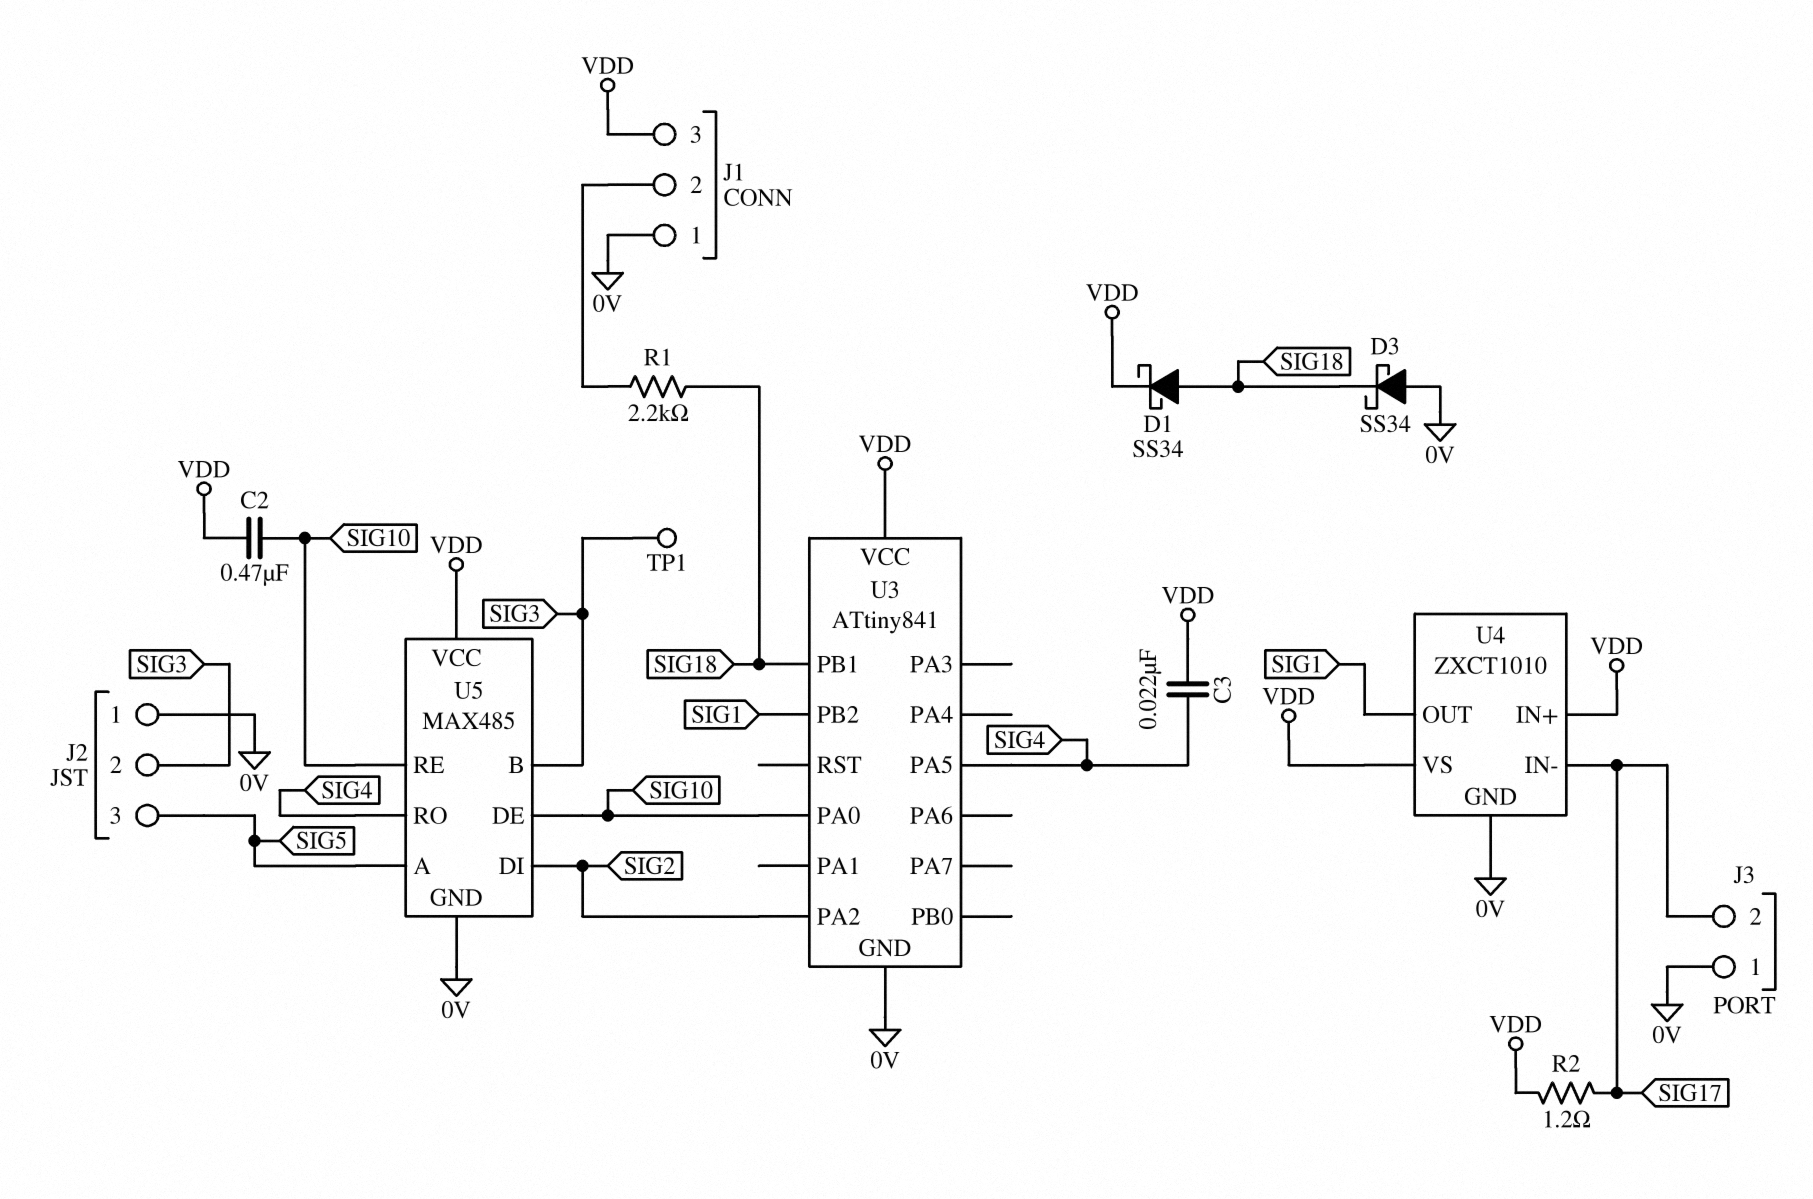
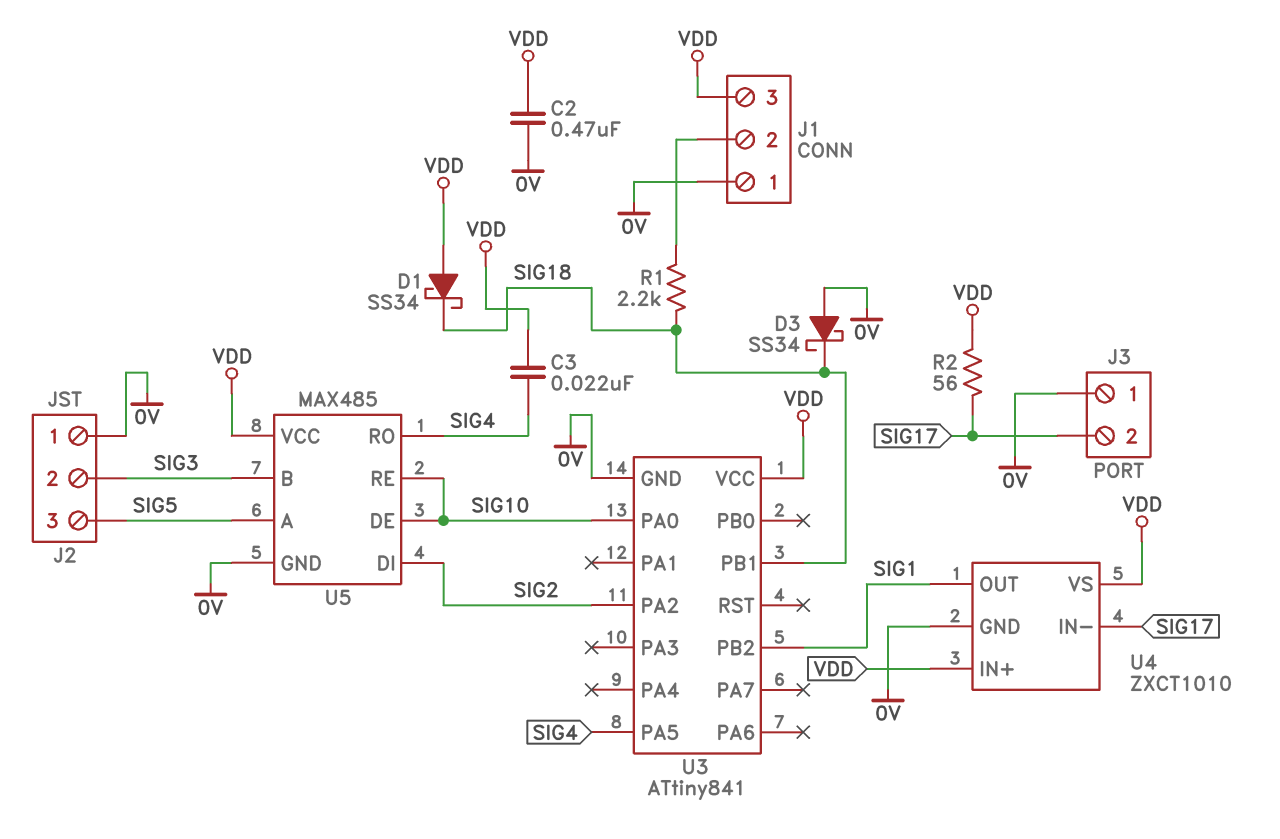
C2: 470nF (SIG10, VDD) -> 470nF (0V, VDD)
D1: schottky SS34 (A SIG18, K VDD) -> schottky SS34 (A VDD, K SIG18)
R2: 1.2 (SIG17, VDD) -> 56 (SIG17, VDD)
TP1: test point (SIG3) -> none

